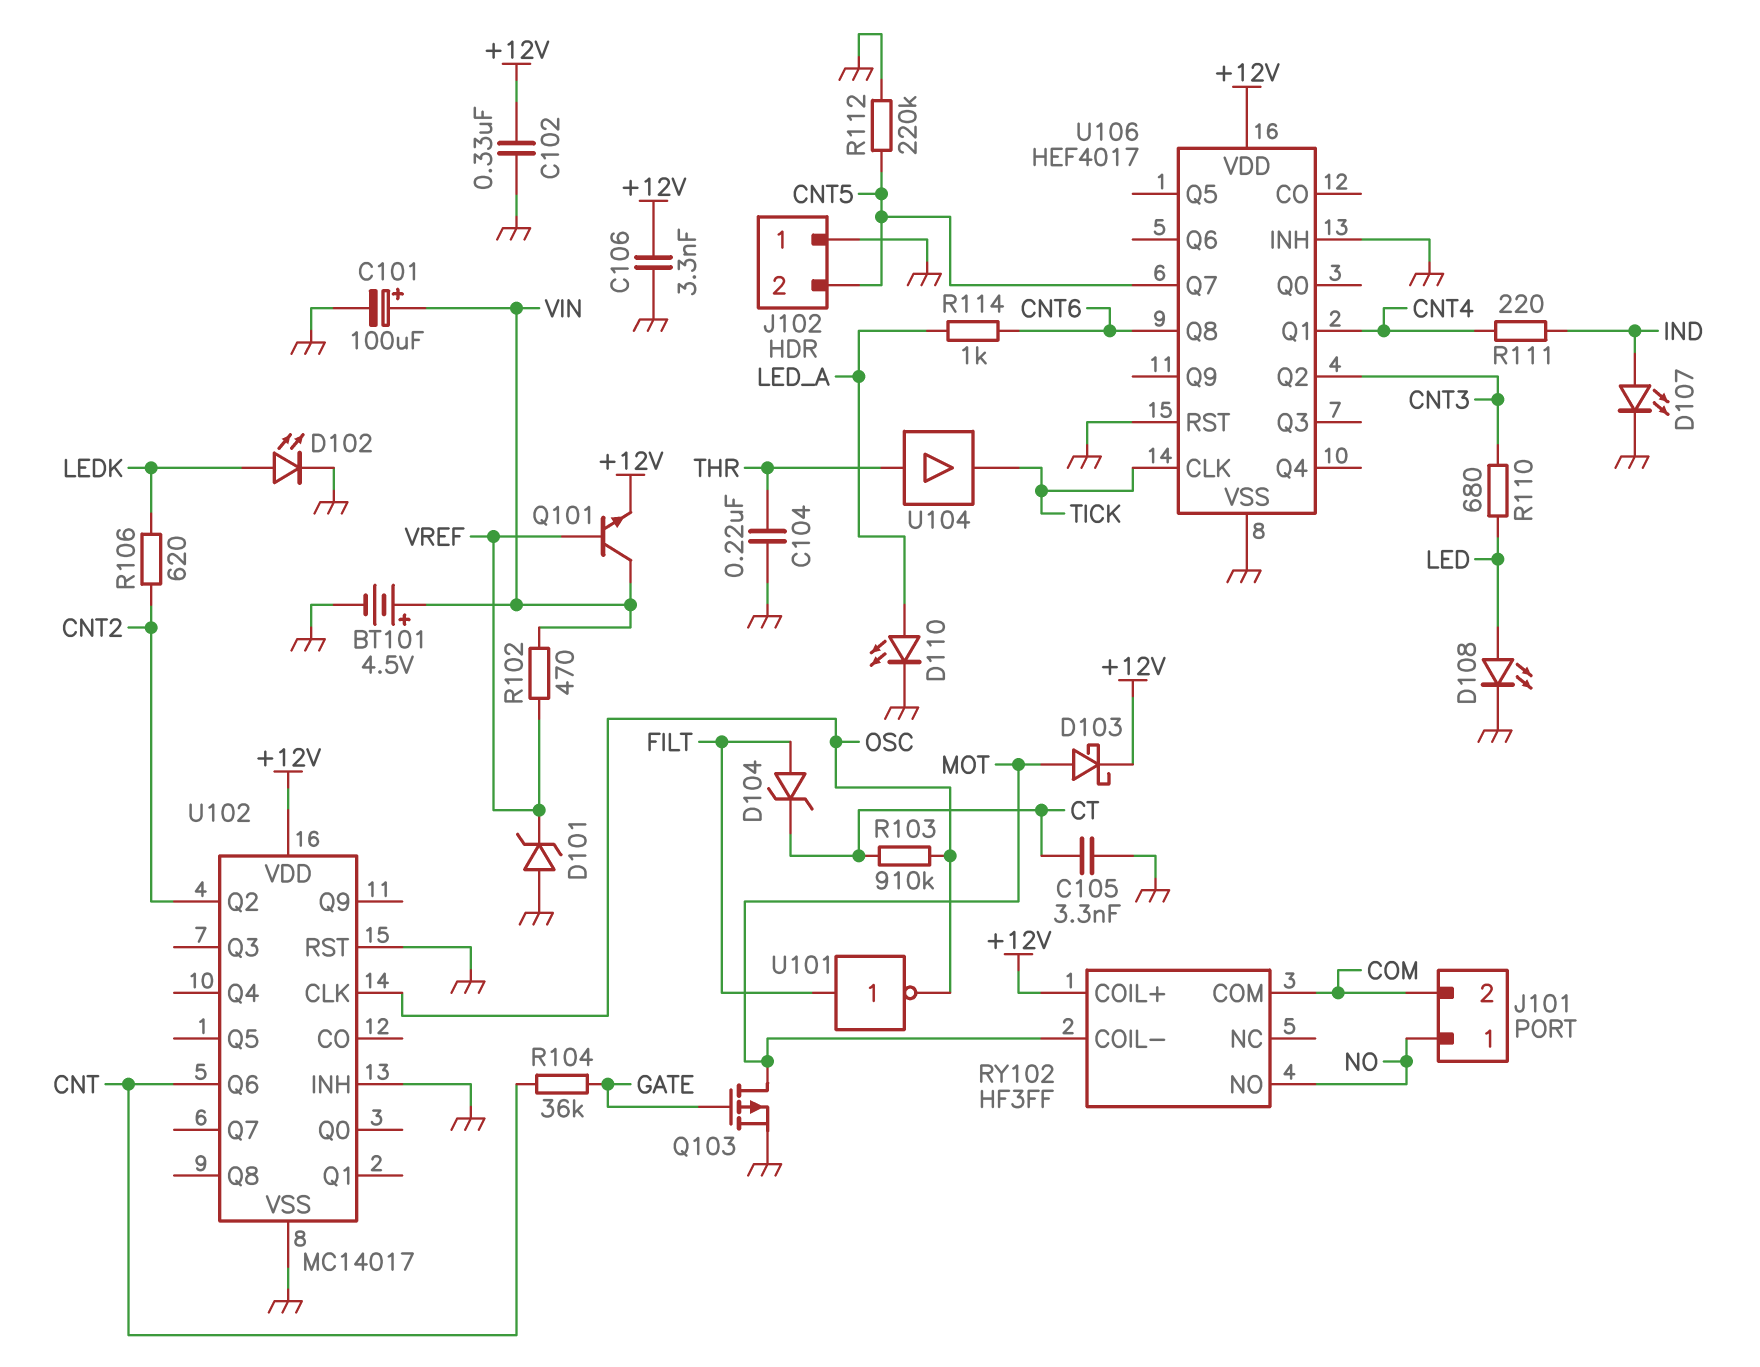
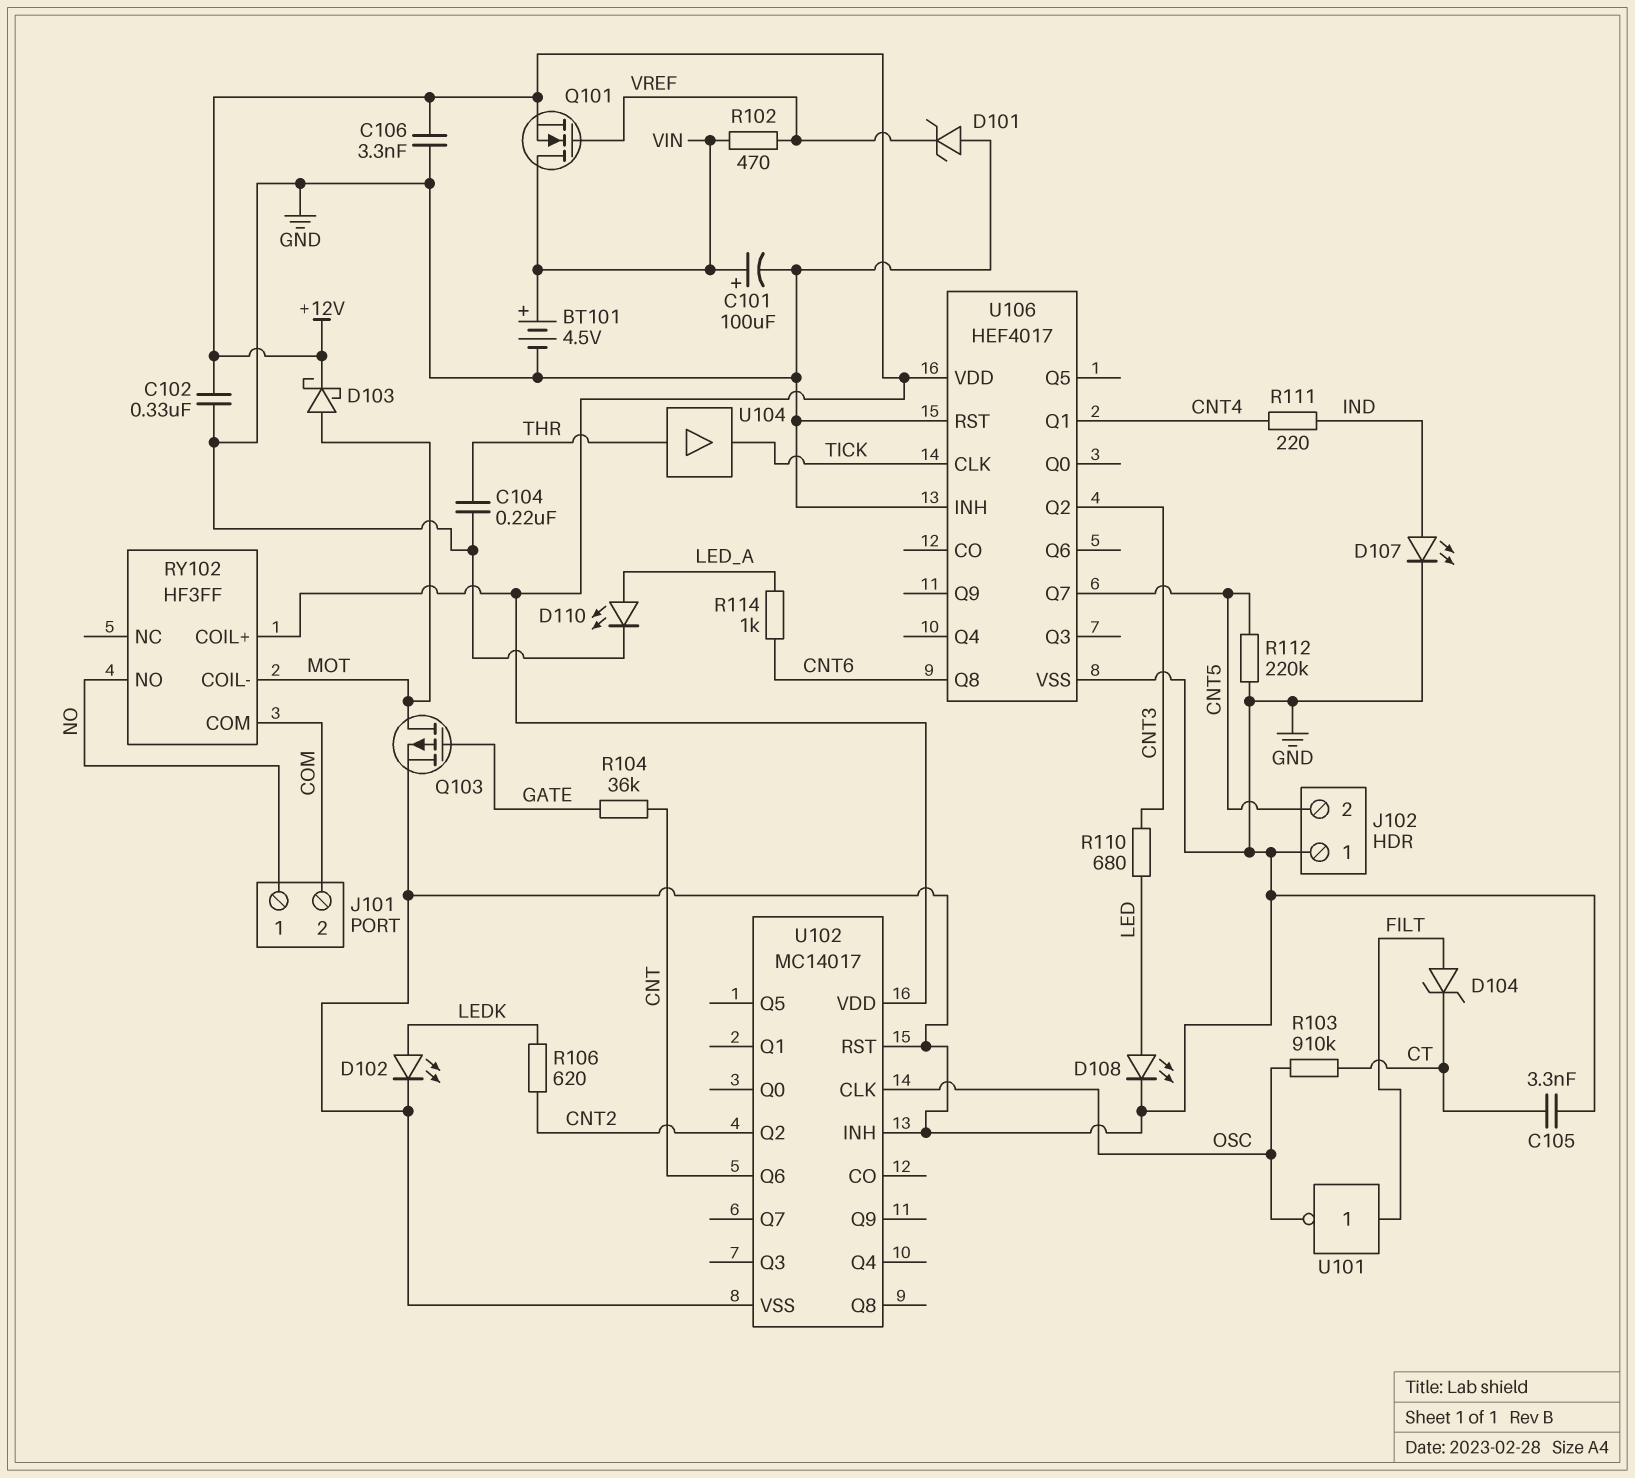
Q101: NPN (B VREF, C VIN, E +12V) -> NMOS (G VREF, D VIN, S +12V)

